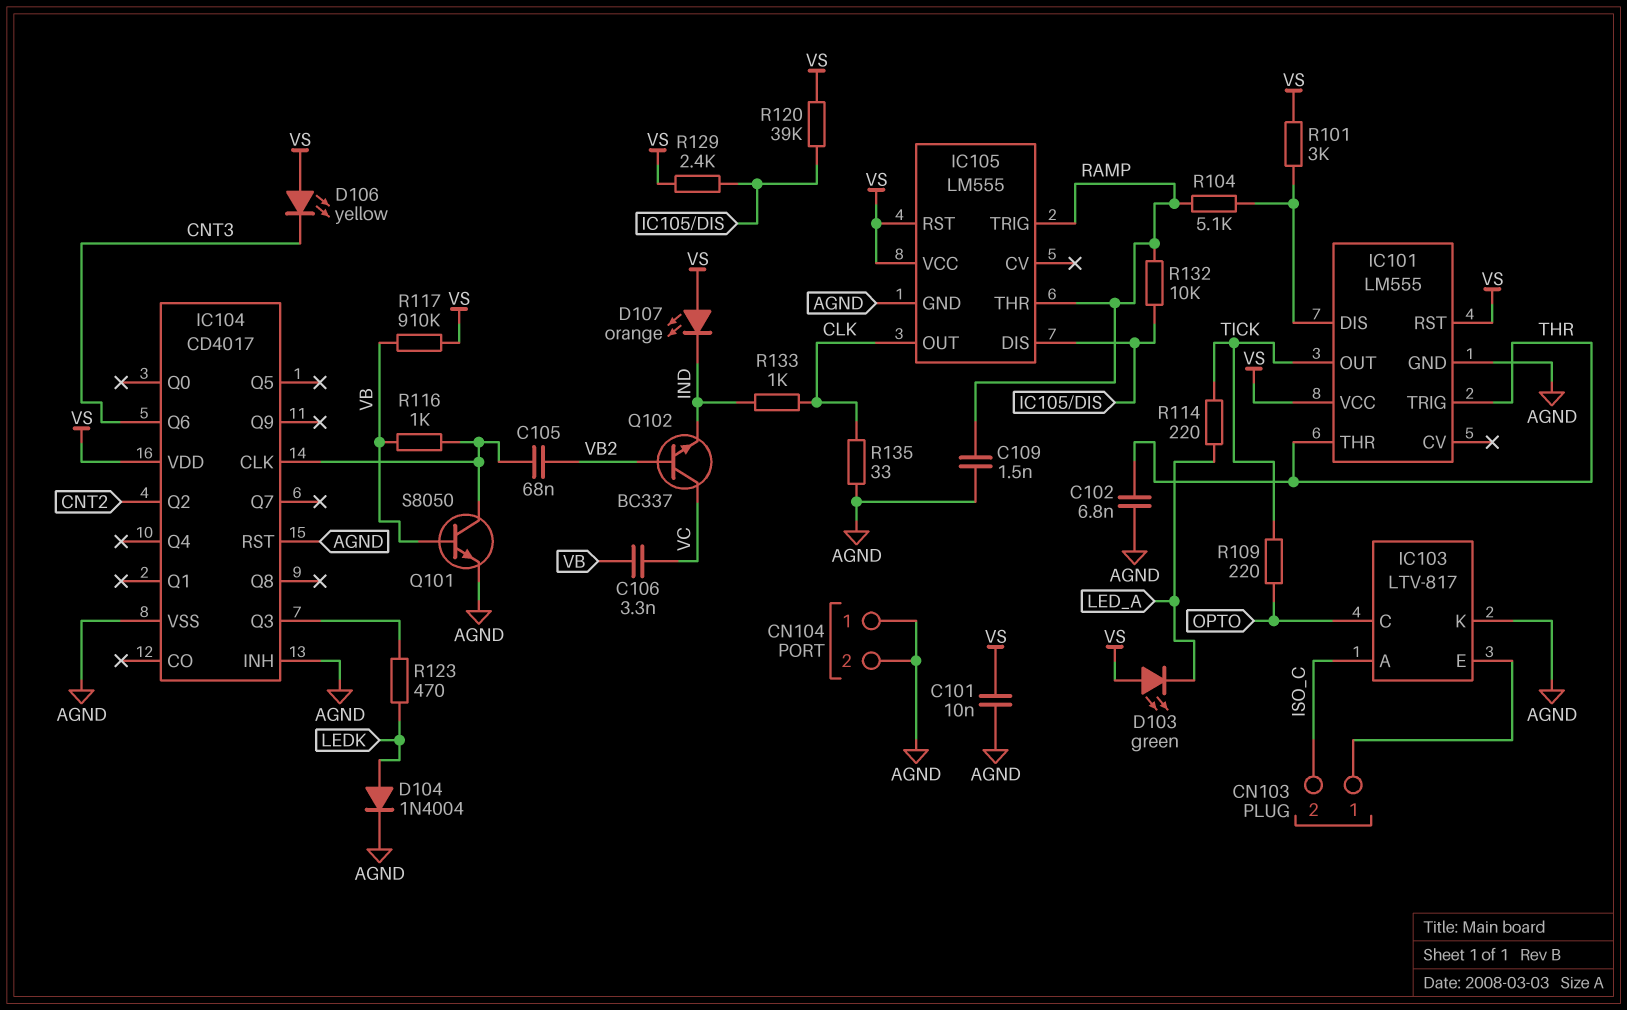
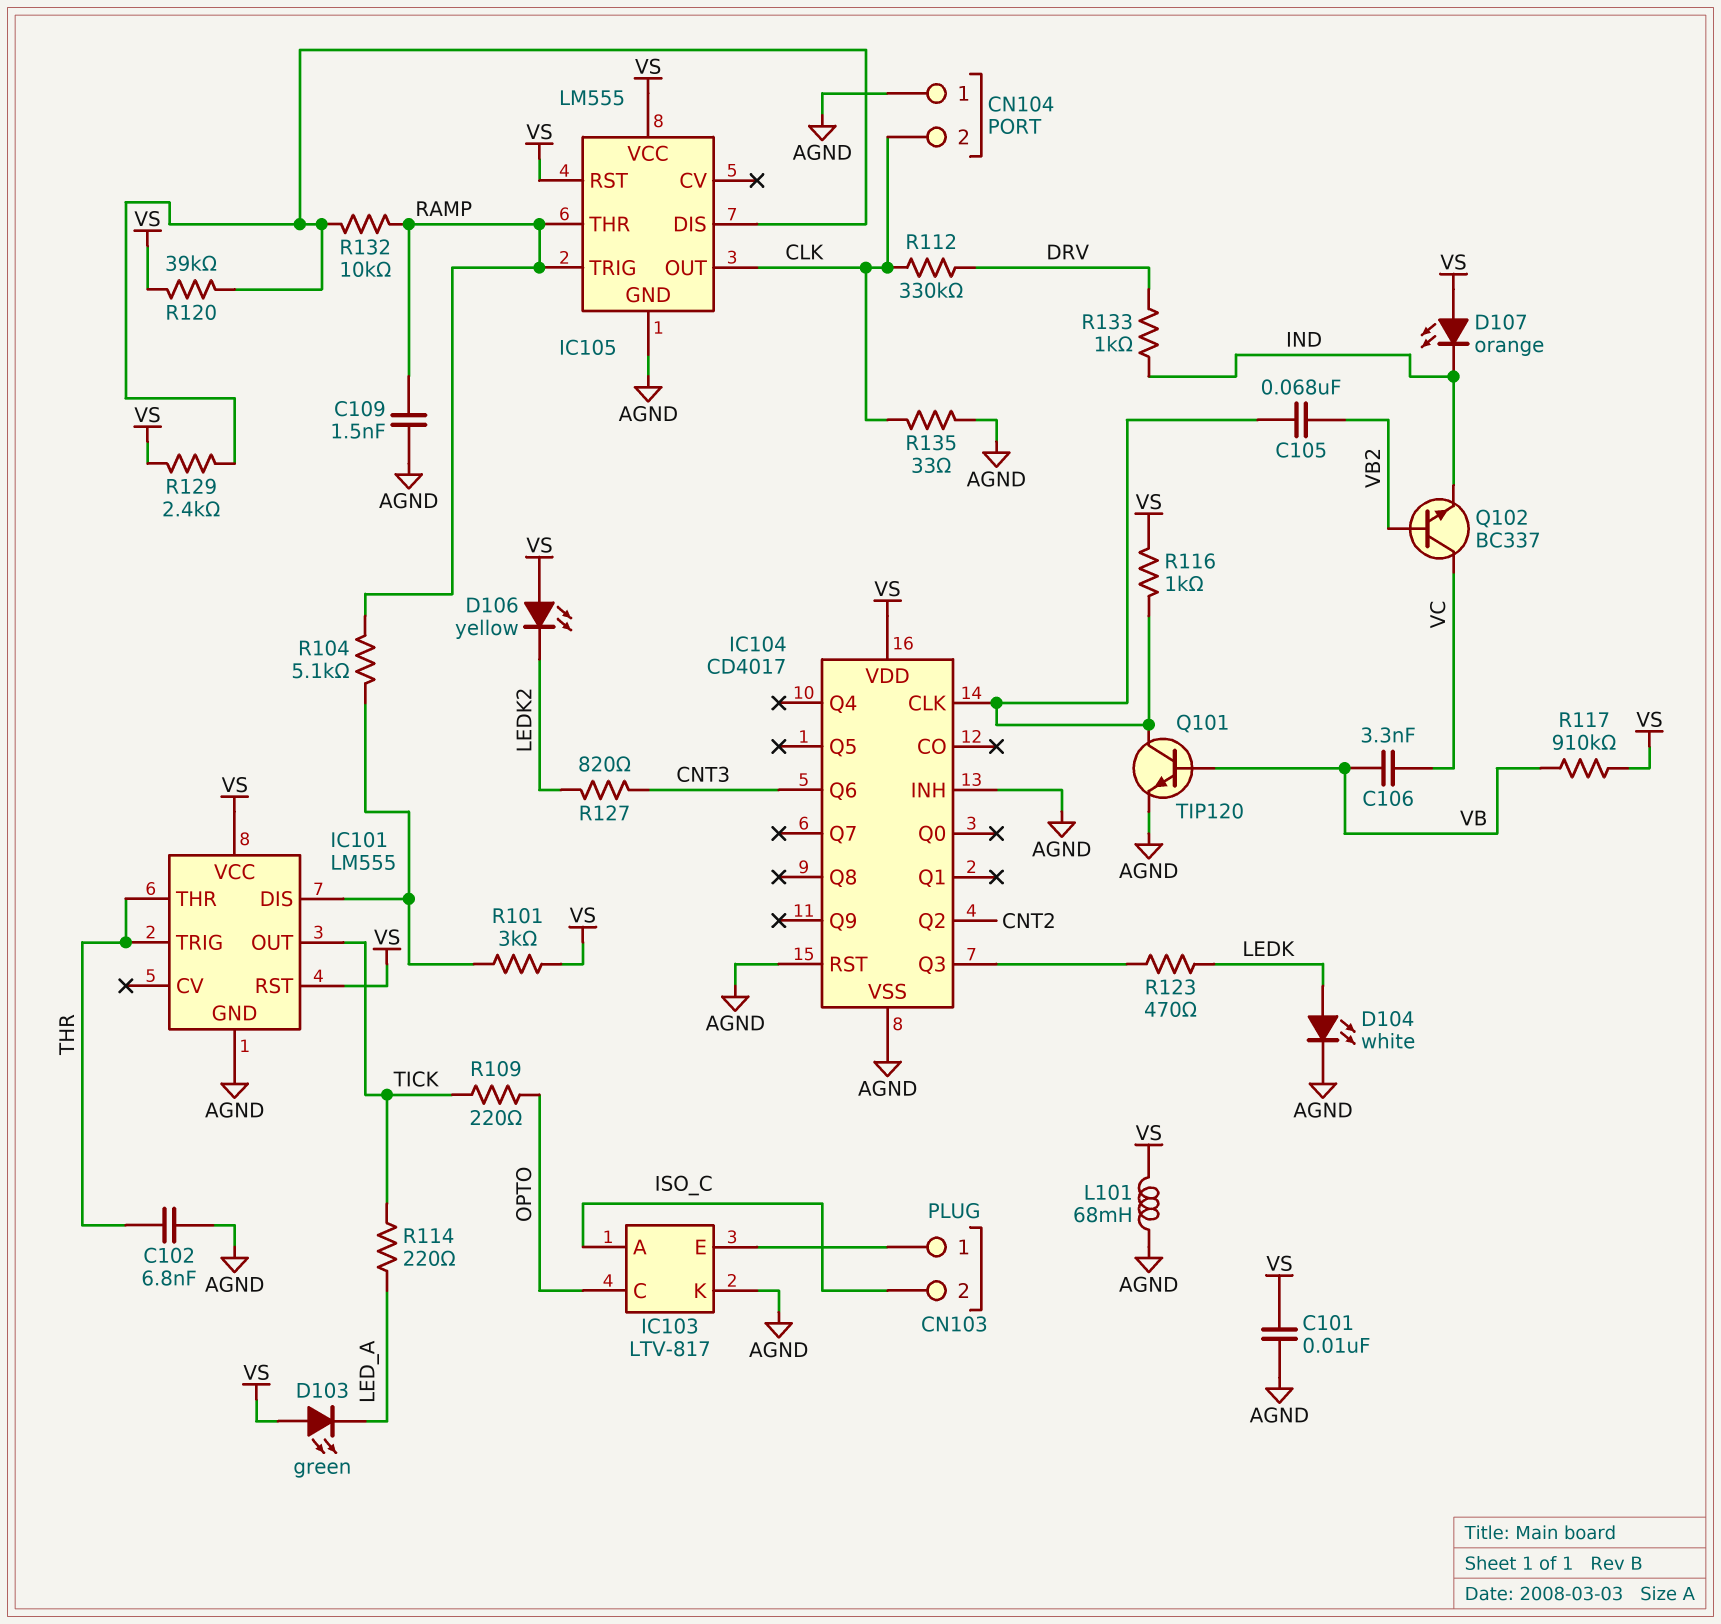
CN104 pin 2: AGND -> CLK
D104: diode 1N4004 (A LEDK, K AGND) -> LED white (A LEDK, K AGND)
D106: LED yellow (A VS, K CNT3) -> LED yellow (A VS, K LEDK2)
L101: none -> 68mH (AGND, VS)
Q101: NPN S8050 (B VB, C IC104/CLK, E AGND) -> NPN TIP120 (B VB, C IC104/CLK, E AGND)
R112: none -> 330k (CLK, DRV)
R116: 1k (IC104/CLK, VB) -> 1k (IC104/CLK, VS)
R127: none -> 820 (CNT3, LEDK2)
R133: 1k (CLK, IND) -> 1k (DRV, IND)

